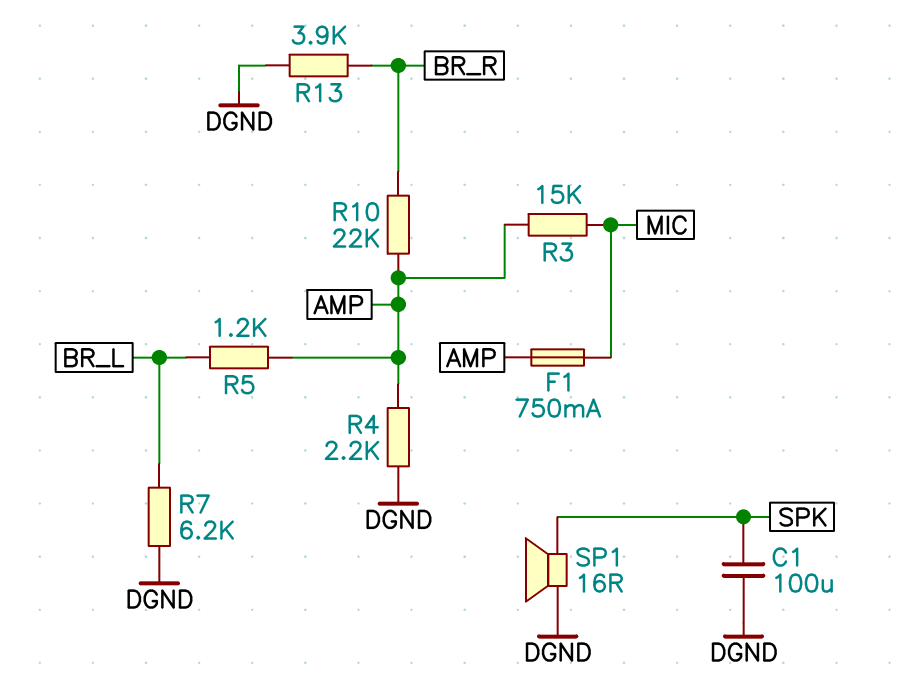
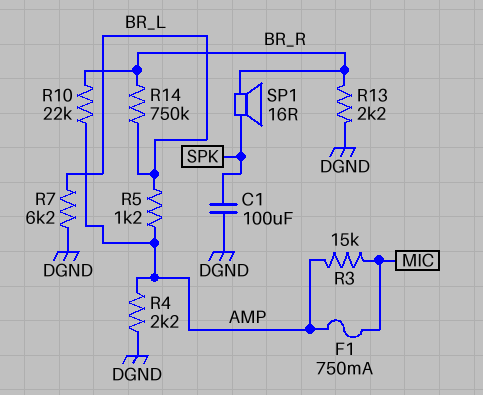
R13: 3.9k (BR_R, DGND) -> 2.2k (BR_R, DGND)
R14: none -> 750k (BR_L, BR_R)
SP1: speaker 16R (DGND, SPK) -> speaker 16R (BR_R, SPK)

